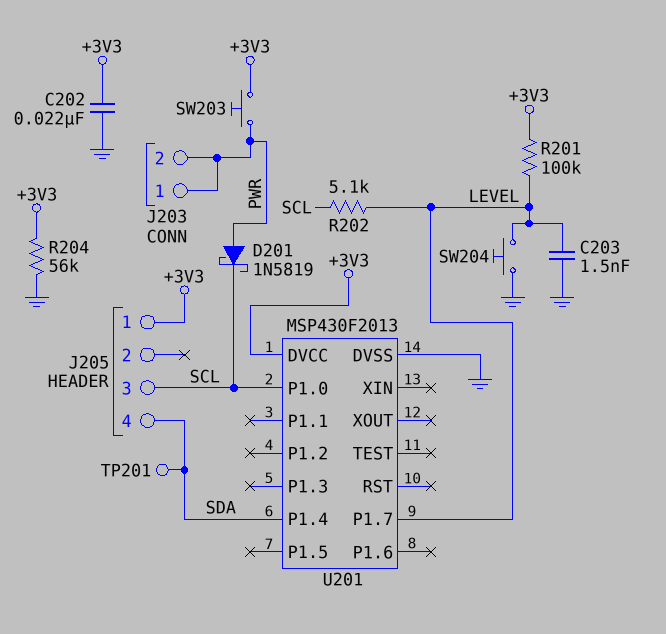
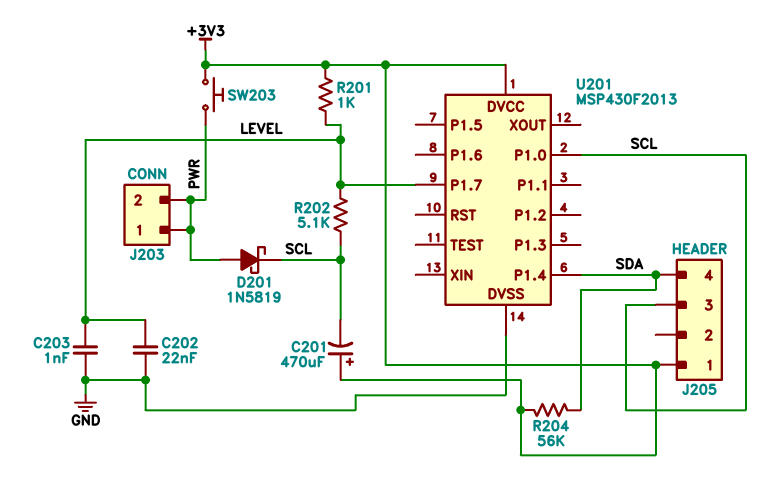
C201: none -> 470uF (plus +3V3, minus SCL)
C202: 22nF (+3V3, GND) -> 22nF (GND, LEVEL)
C203: 1.5nF (GND, LEVEL) -> 1nF (GND, LEVEL)
R201: 100k (+3V3, LEVEL) -> 1k (+3V3, LEVEL)
R204: 56k (+3V3, GND) -> 56k (+3V3, SDA)
SW204: button (GND, LEVEL) -> none
TP201: test point (SDA) -> none

